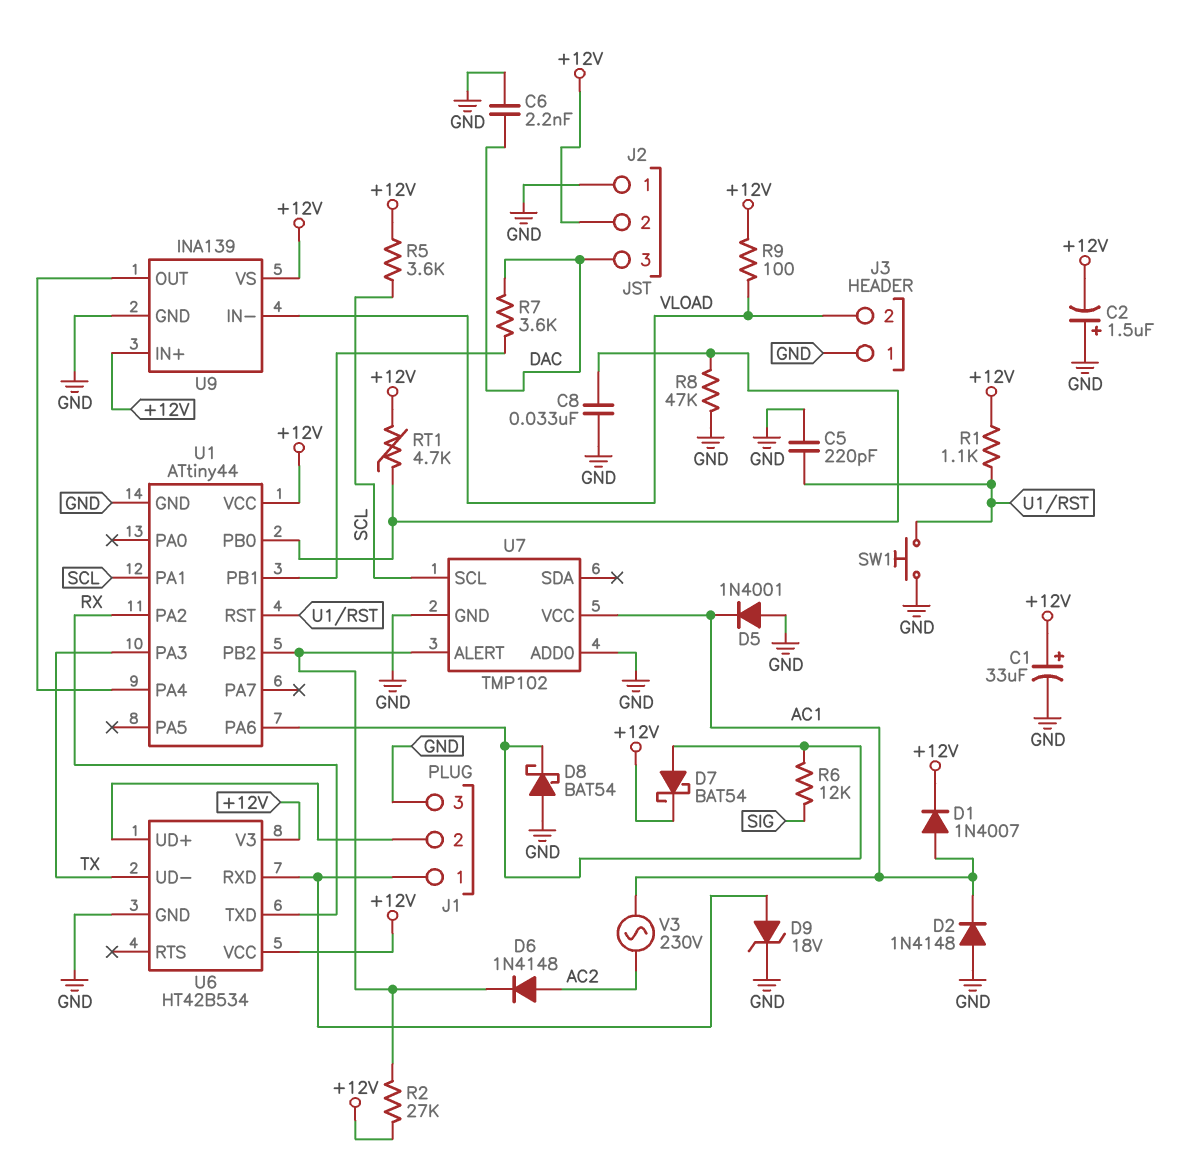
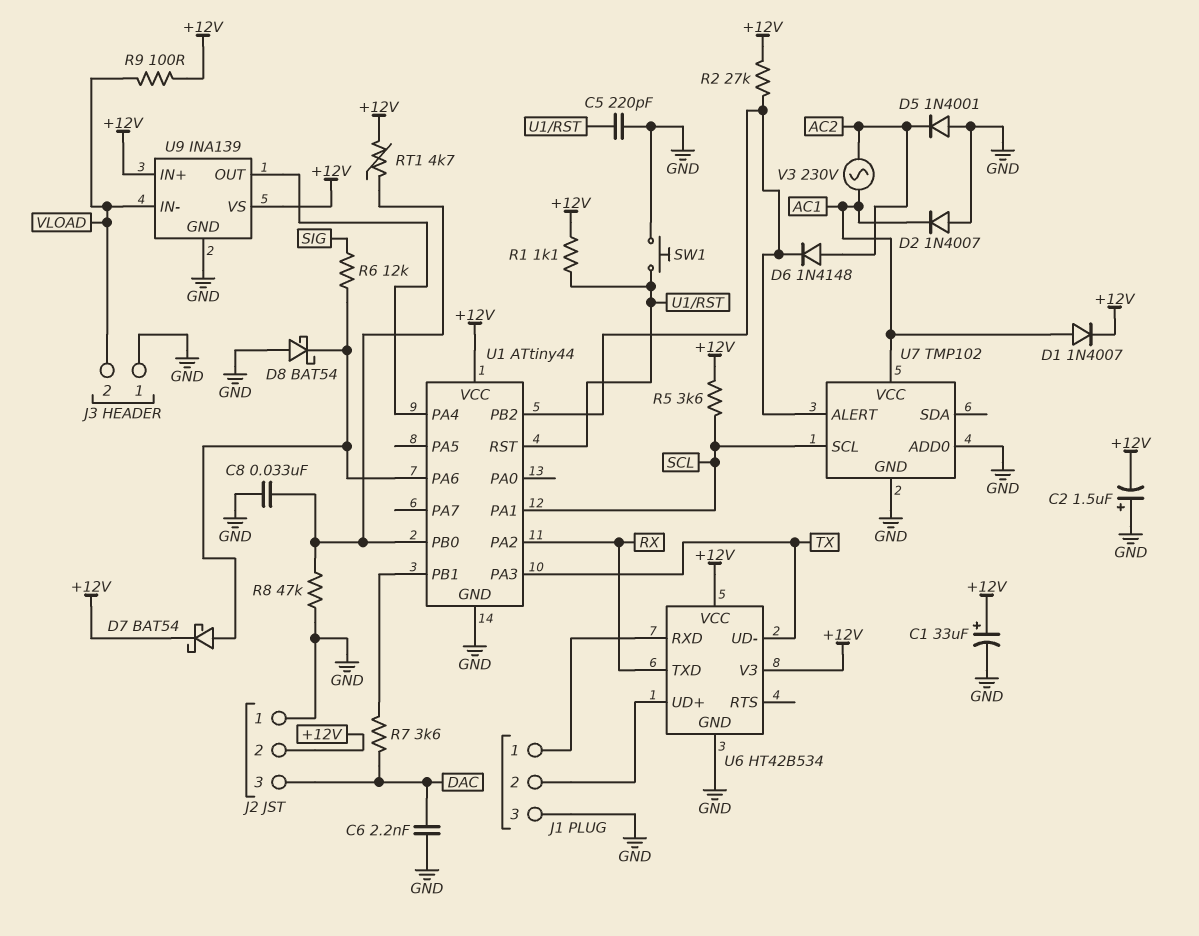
D2: diode 1N4148 (A GND, K AC1) -> diode 1N4007 (A GND, K AC1)
D5: diode 1N4001 (A GND, K AC1) -> diode 1N4001 (A GND, K AC2)
D9: zener 18V (A J1/1, K GND) -> none

